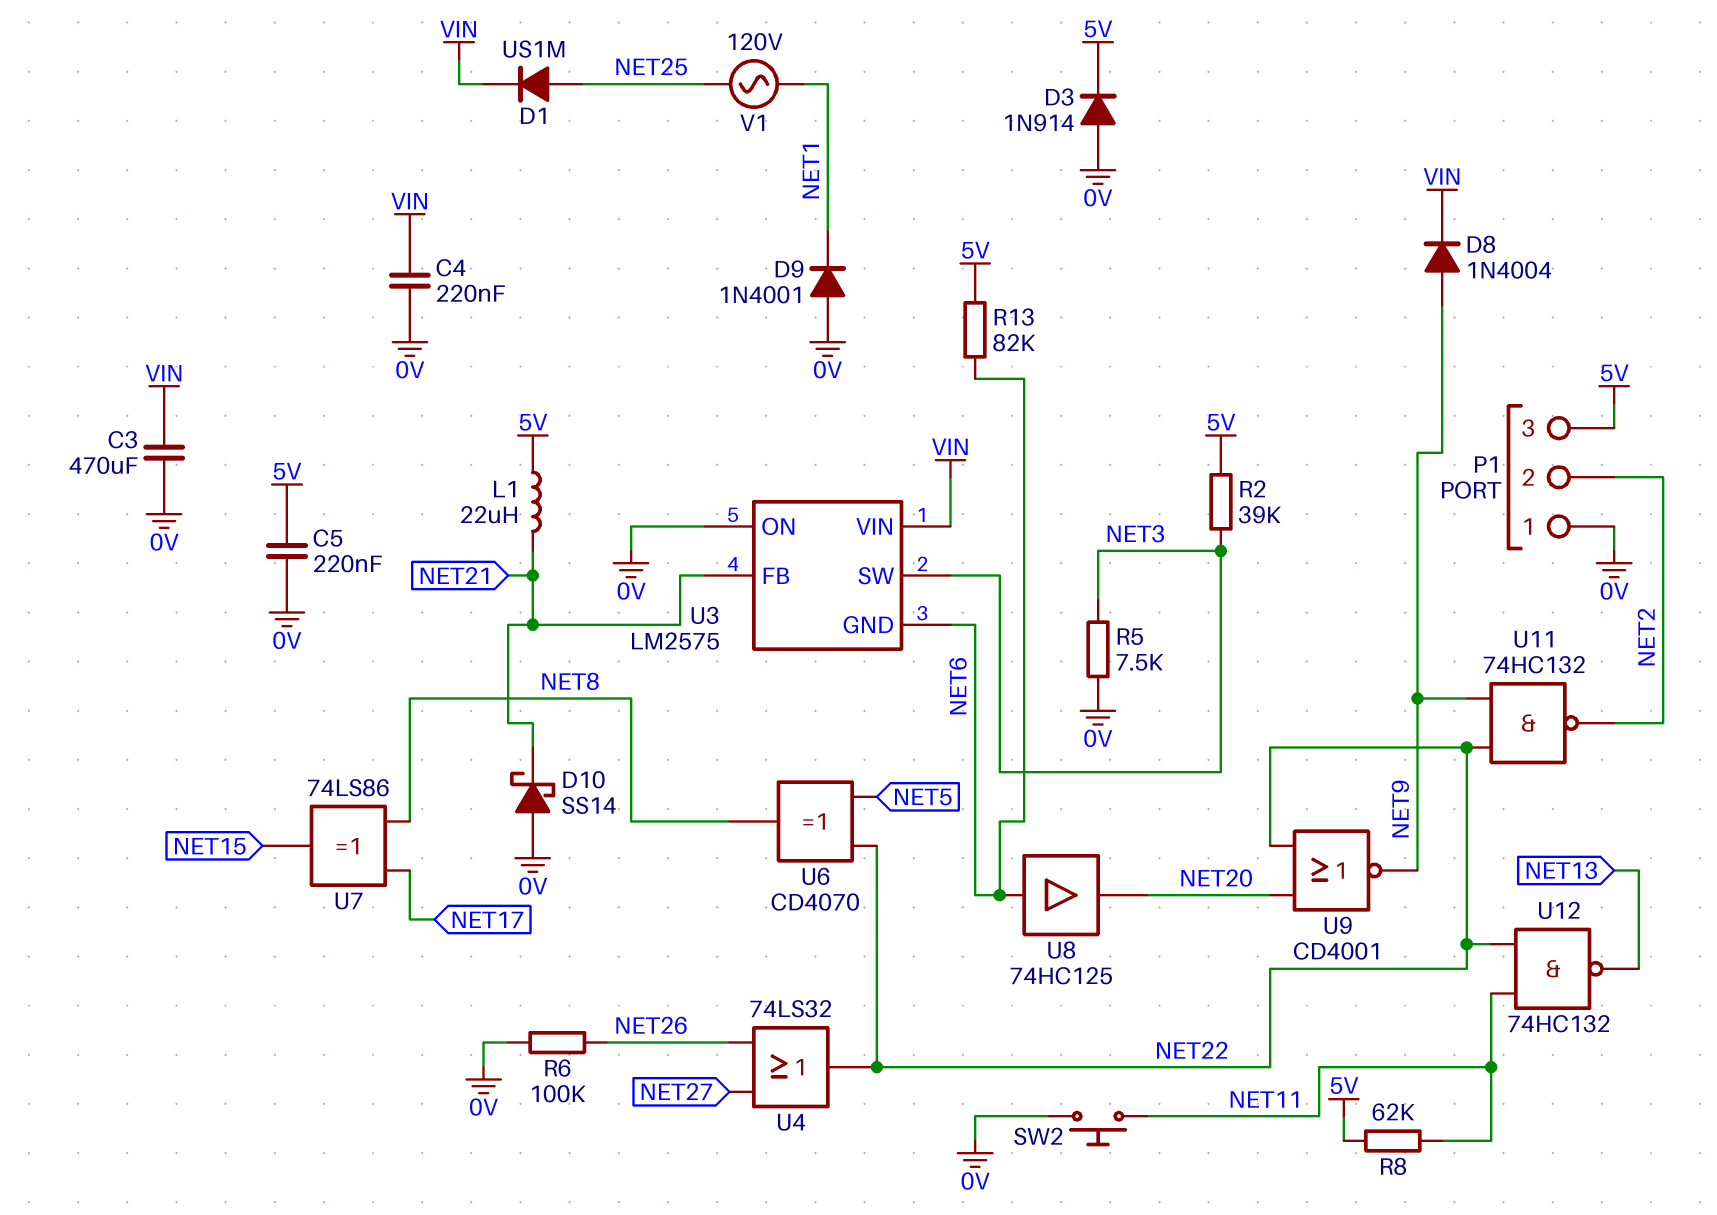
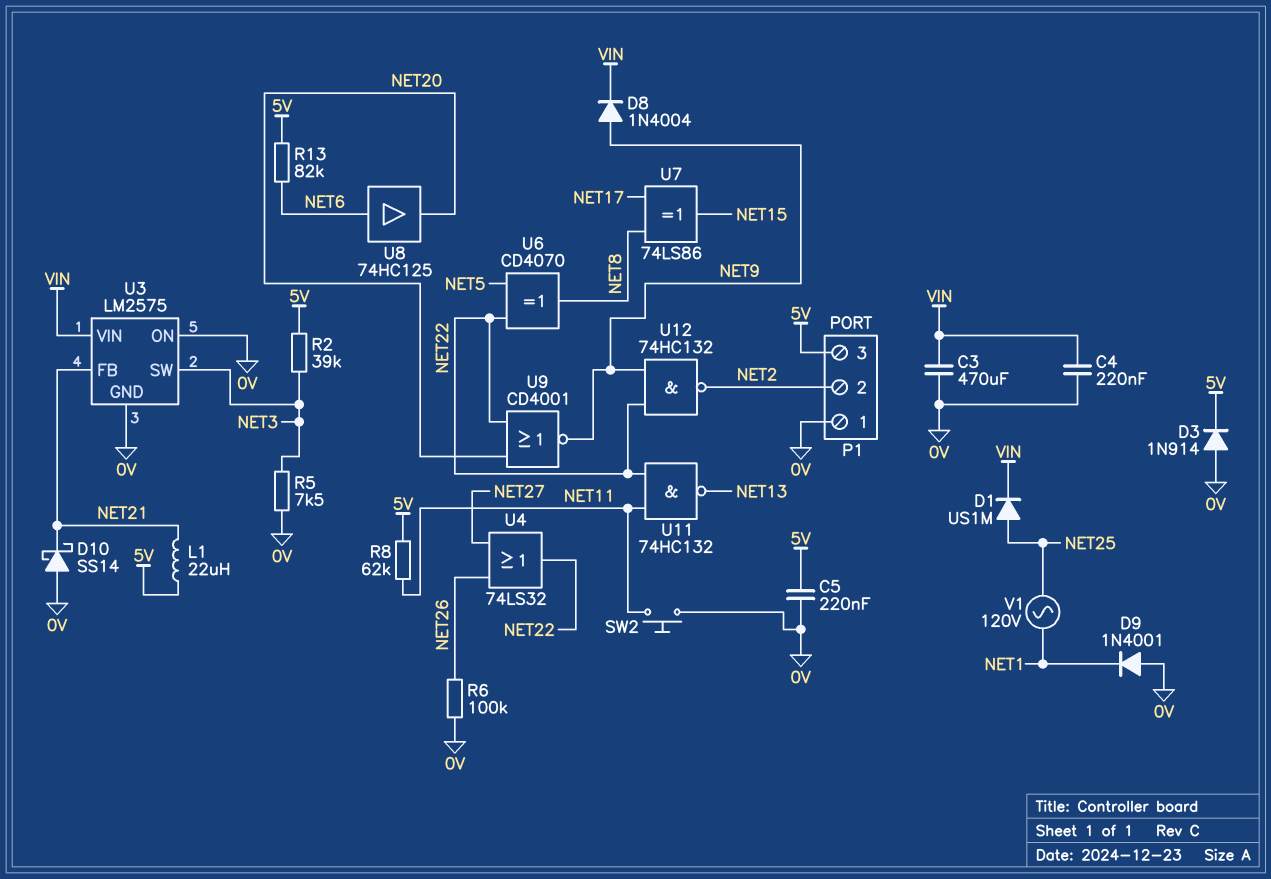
U3 pin GND: NET6 -> 0V
U11: NAND 74HC132 (in NET9, in NET22, out NET2) -> NAND 74HC132 (in NET11, in NET22, out NET13)
U12: NAND 74HC132 (in NET11, in NET22, out NET13) -> NAND 74HC132 (in NET9, in NET22, out NET2)

